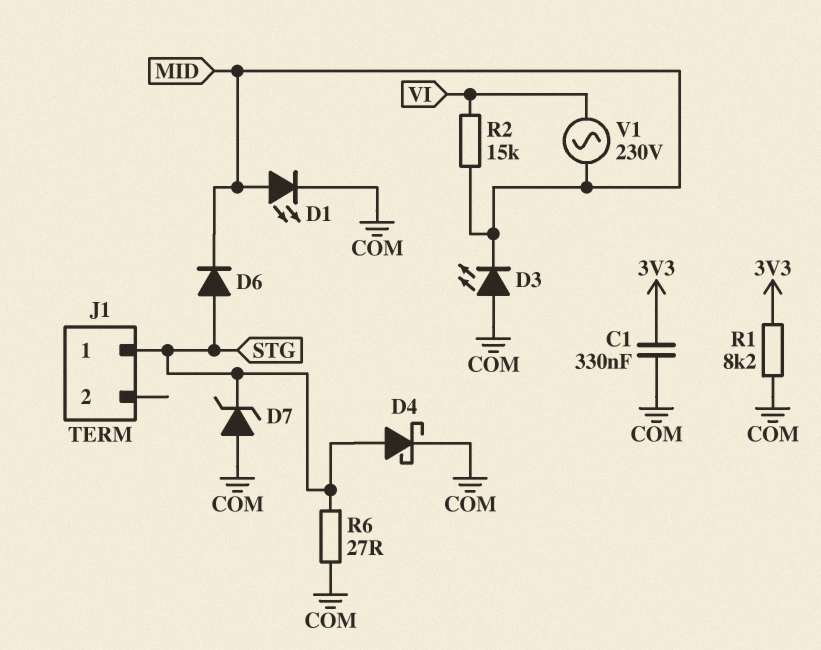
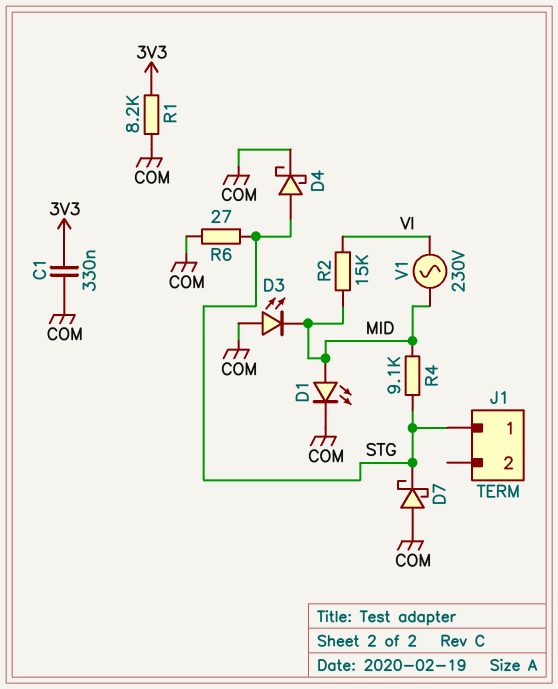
D6: diode (A STG, K MID) -> none
D7: zener (A COM, K STG) -> schottky (A COM, K STG)
R4: none -> 9.1k (MID, STG)

